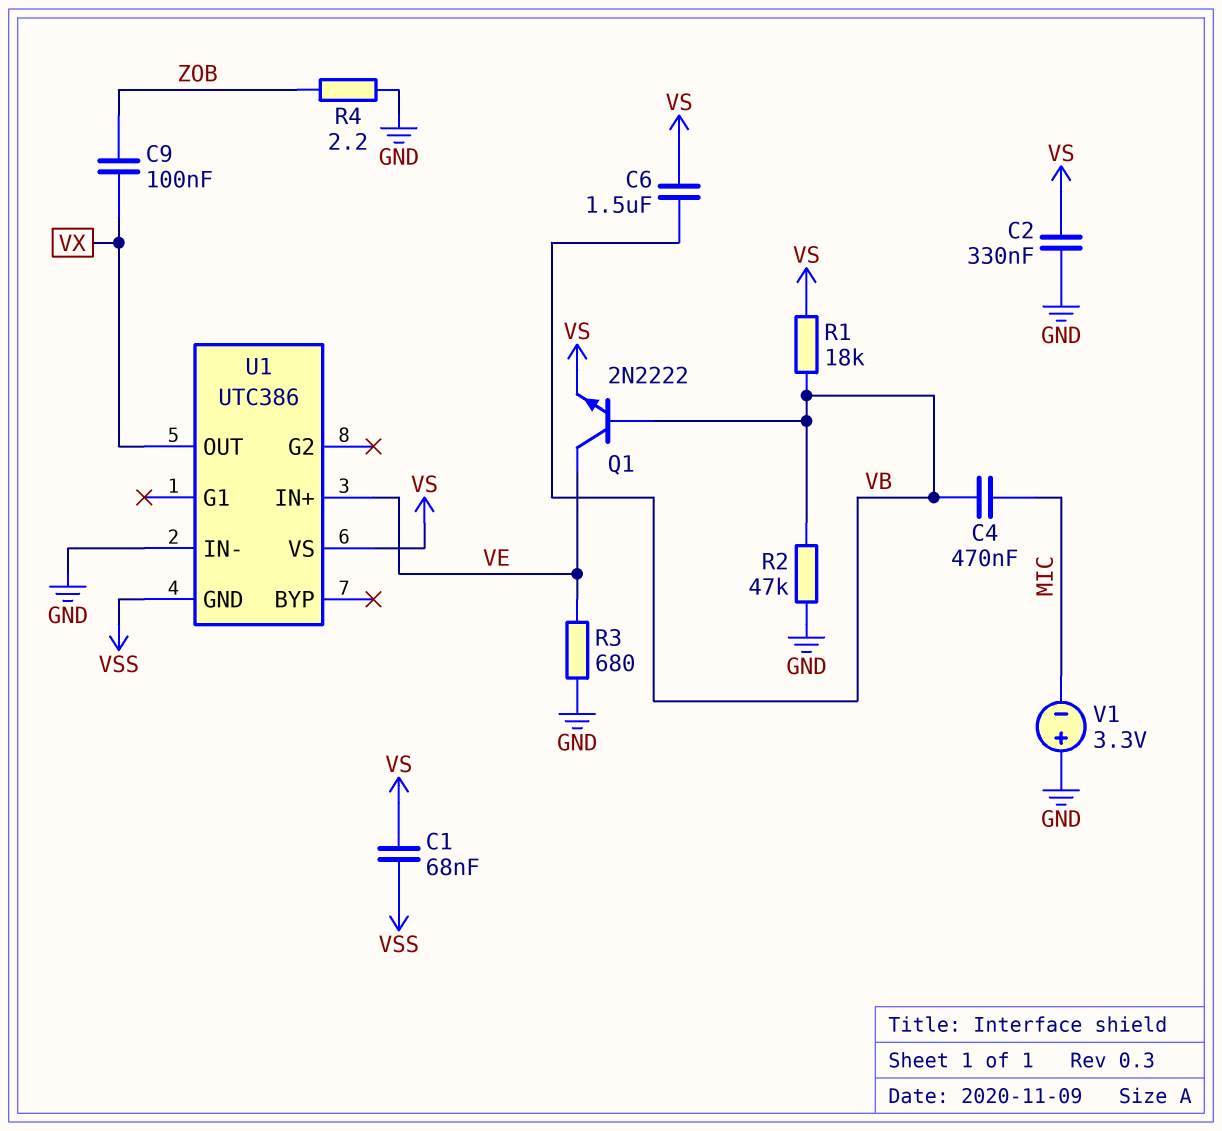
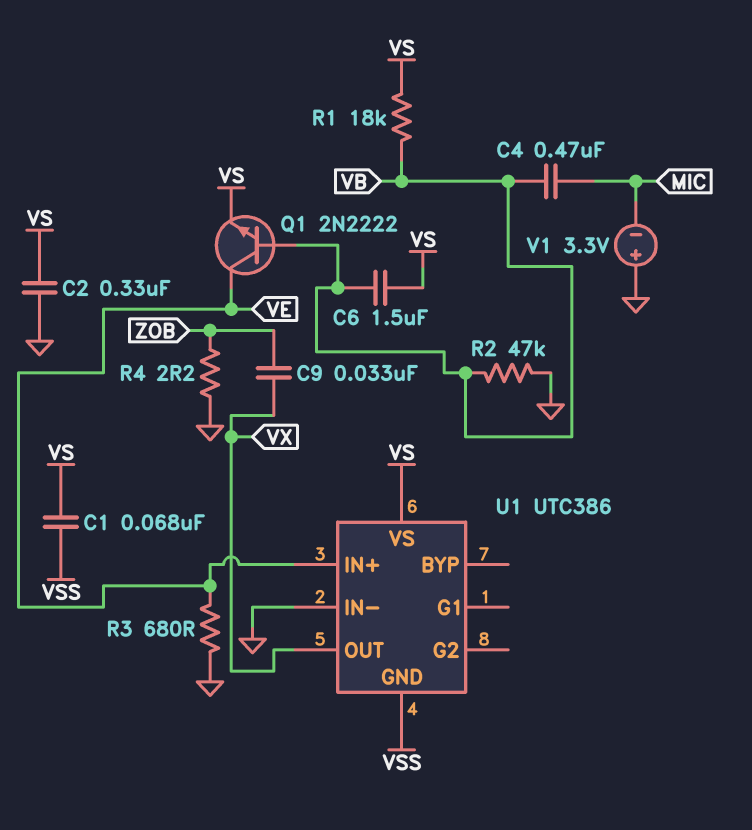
C9: 100nF (VX, ZOB) -> 33nF (VX, ZOB)

